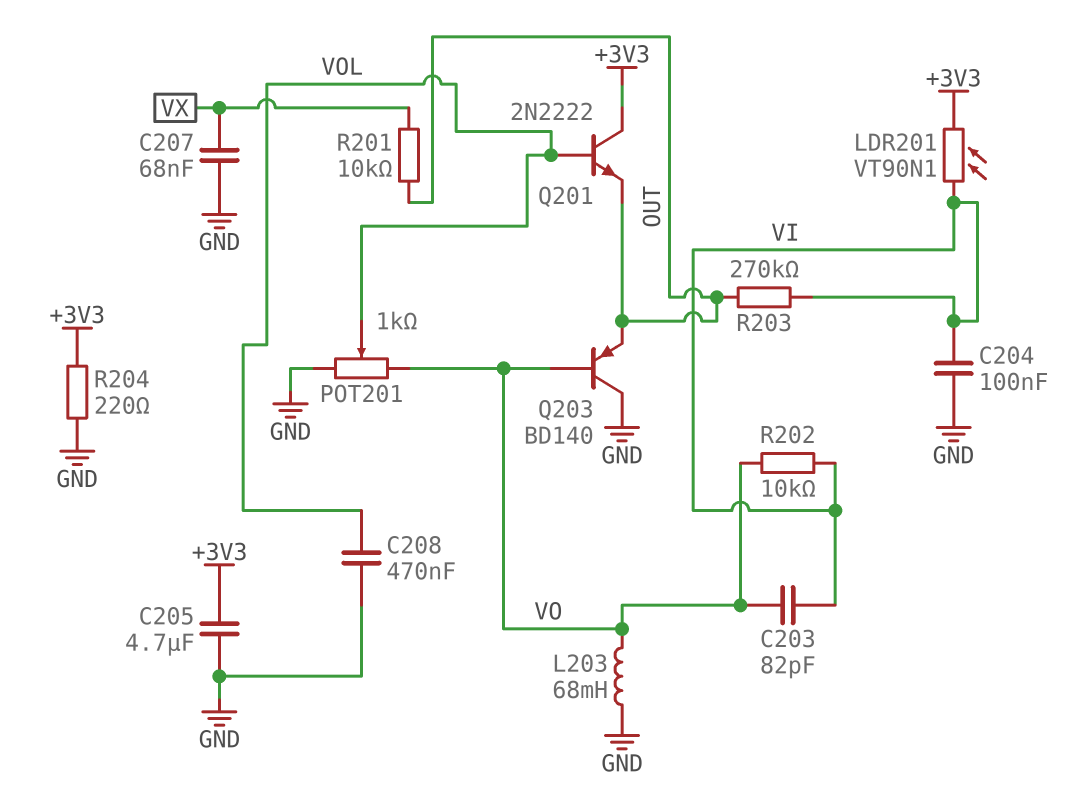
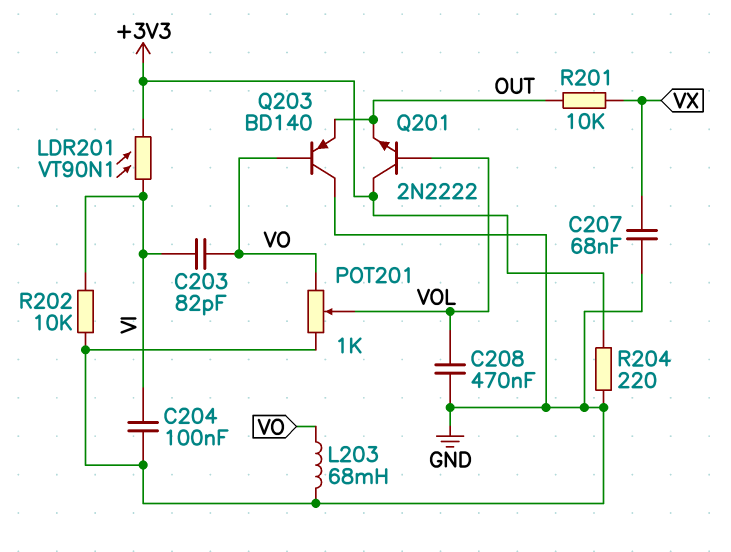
C205: 4.7uF (+3V3, GND) -> none
R202: 10k (VI, VO) -> 10k (GND, VI)
R203: 270k (OUT, VI) -> none

